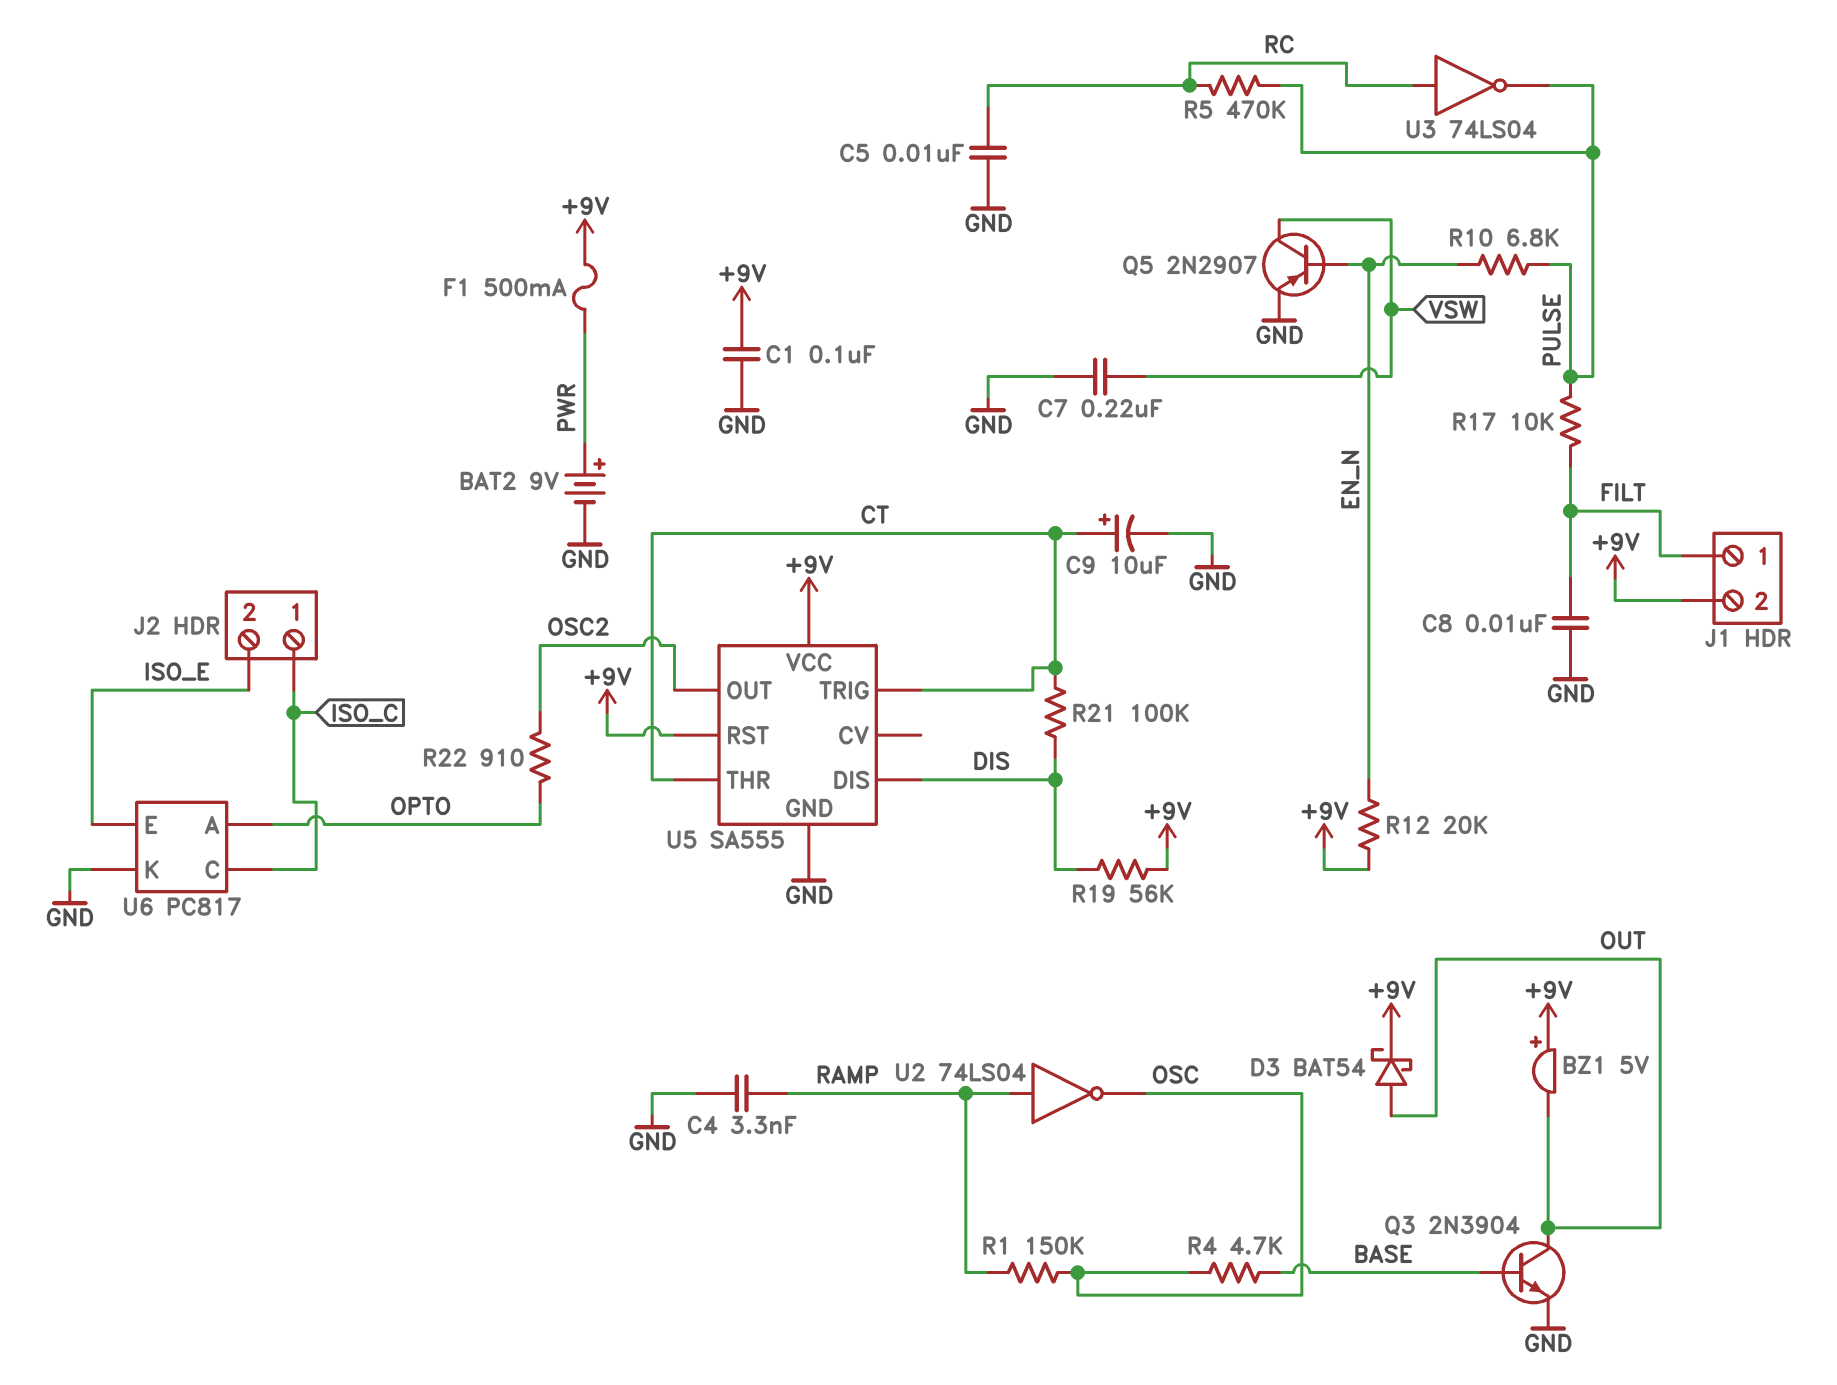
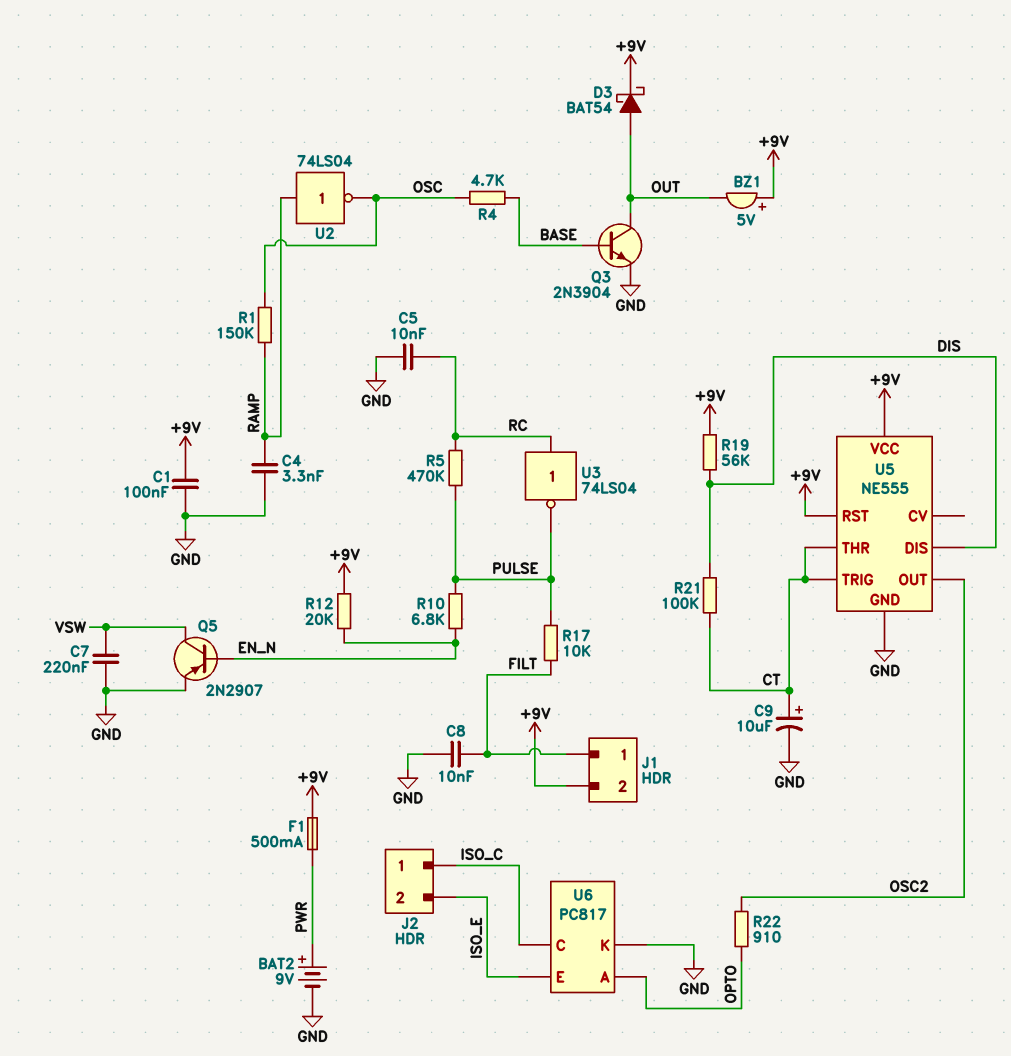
U5: SA555 -> NE555

